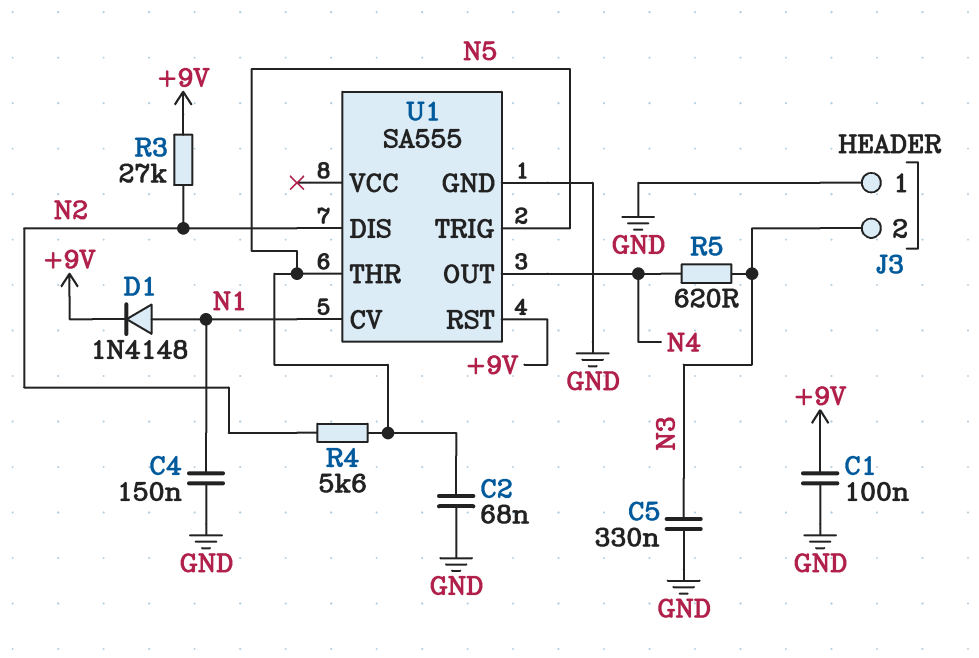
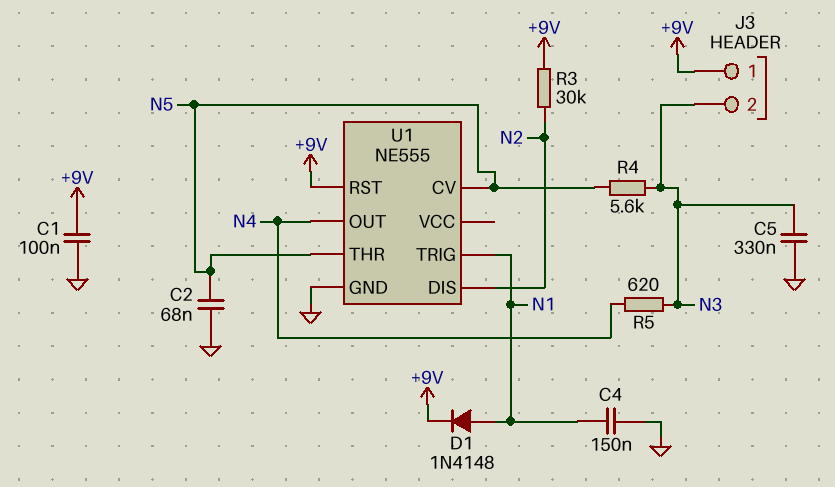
J3 pin 1: GND -> +9V
R3: 27k (+9V, N2) -> 30k (+9V, N2)
R4: 5.6k (N2, N5) -> 5.6k (N3, N5)
U1: SA555 -> NE555
U1 pin CV: N1 -> N5
U1 pin TRIG: N5 -> N1

